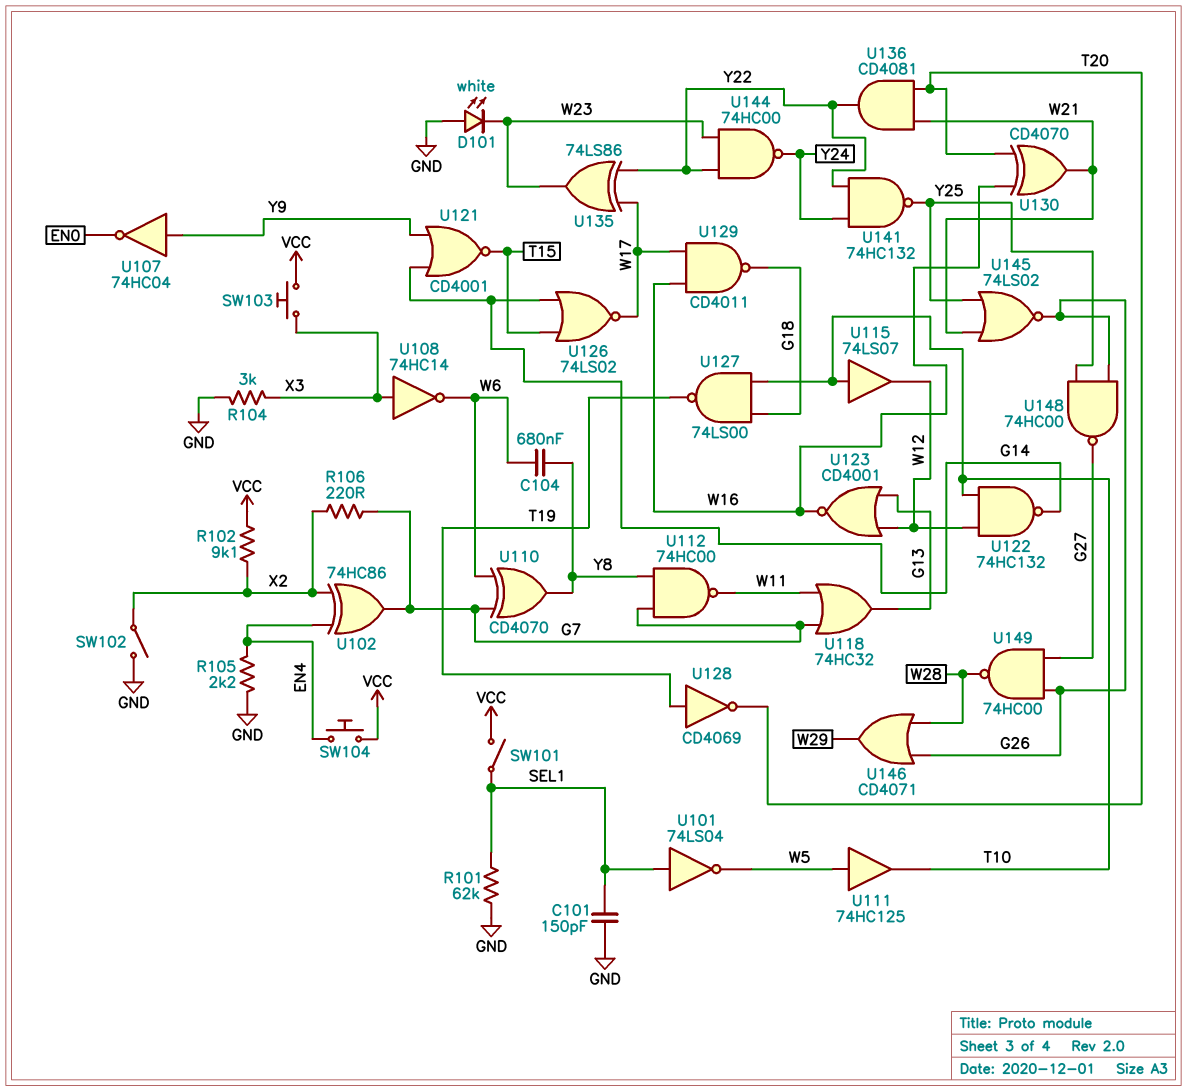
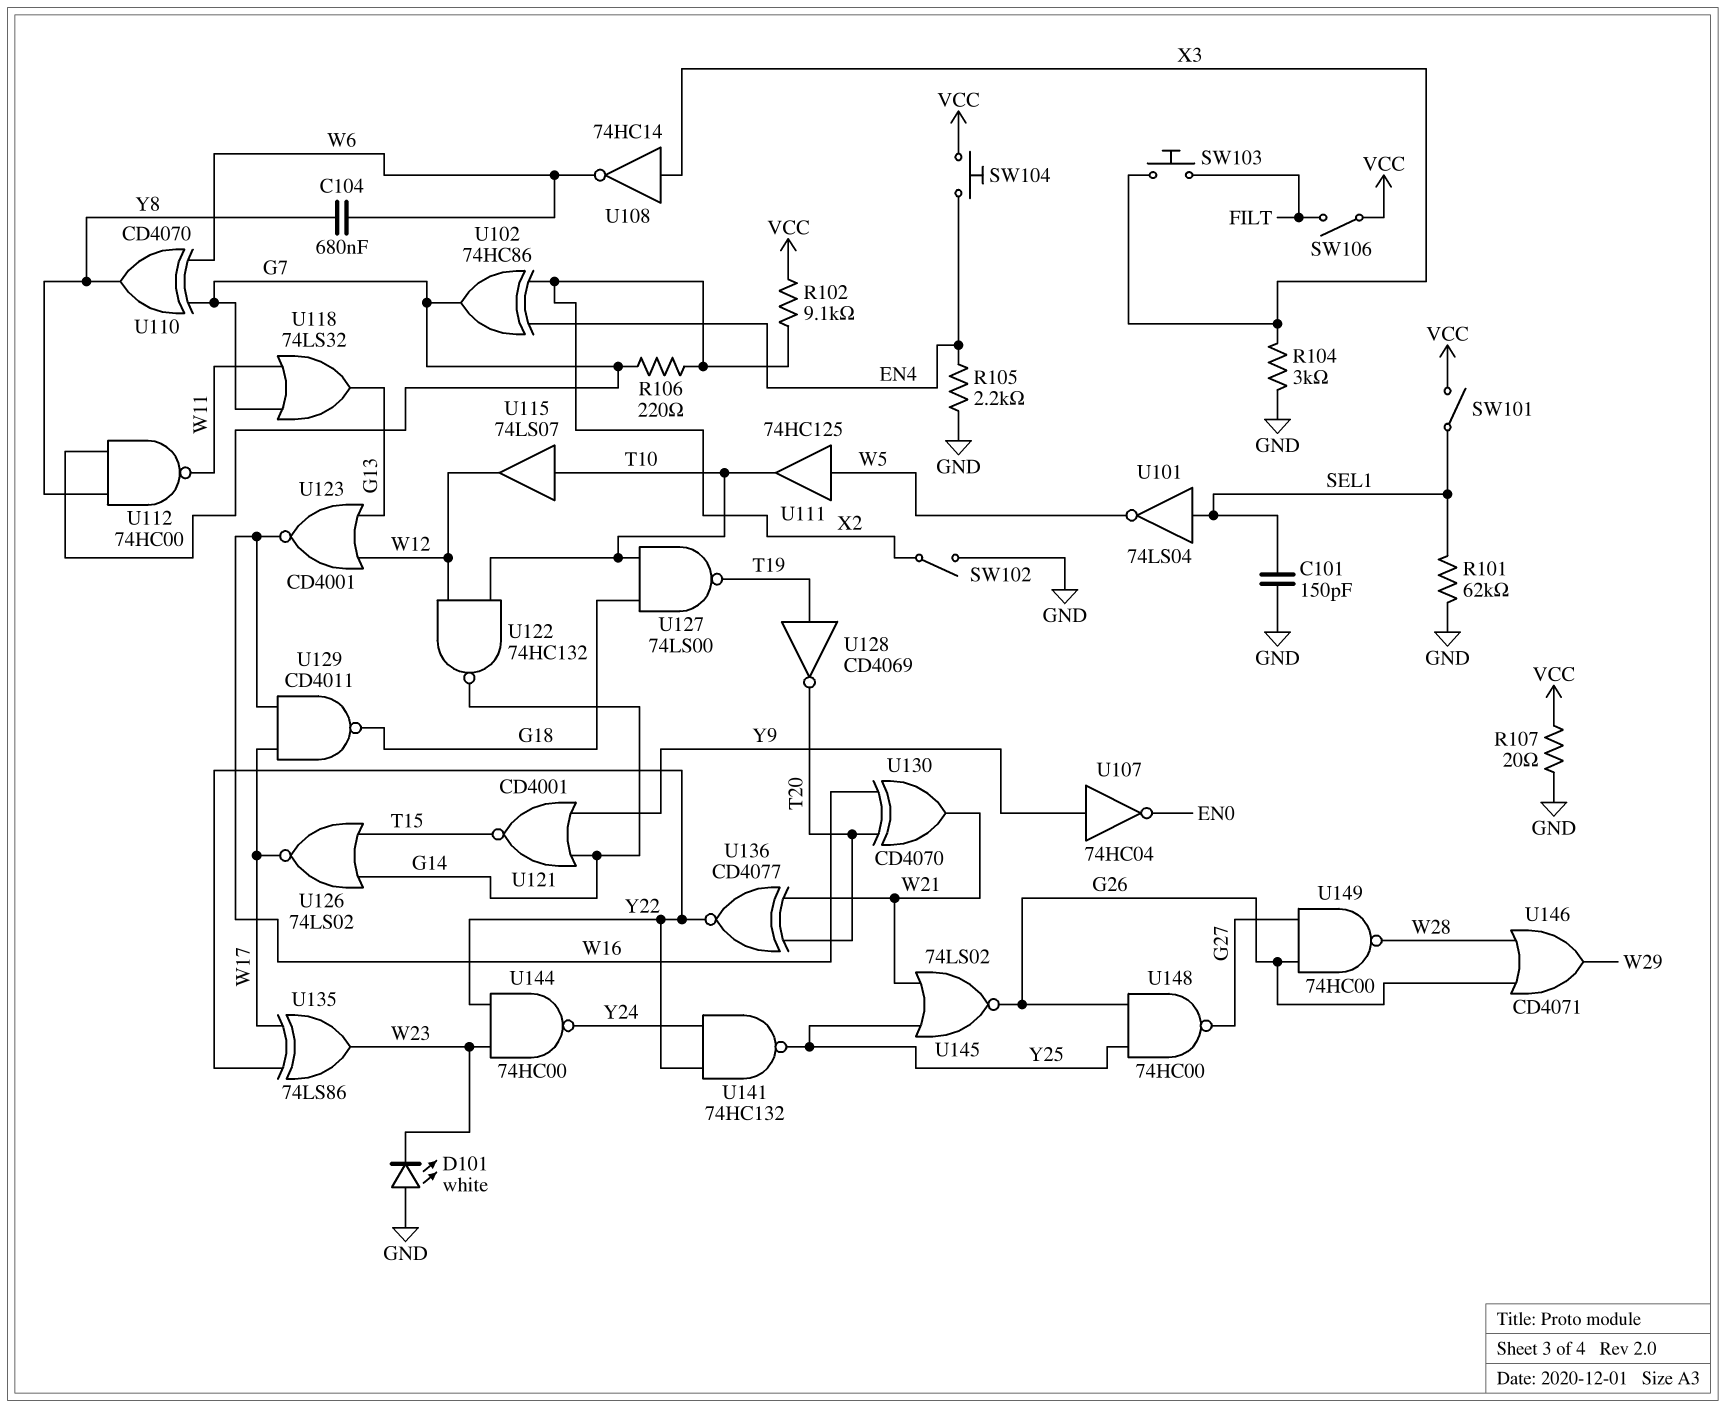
R107: none -> 20 (GND, VCC)
SW103: button (VCC, X3) -> button (FILT, X3)
SW106: none -> switch (FILT, VCC)
U118: OR 74HC32 (in G7, in W11, out G13) -> OR 74LS32 (in G7, in W11, out G13)
U136: AND CD4081 (in T20, in W21, out Y22) -> XNOR CD4077 (in T20, in W21, out Y22)

